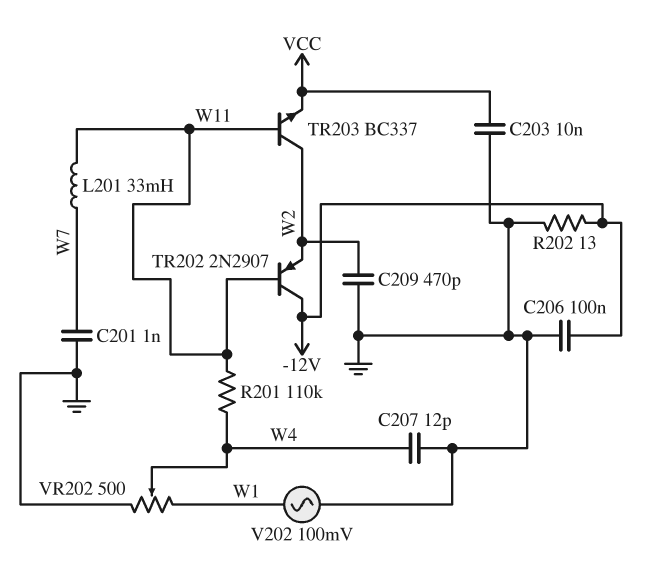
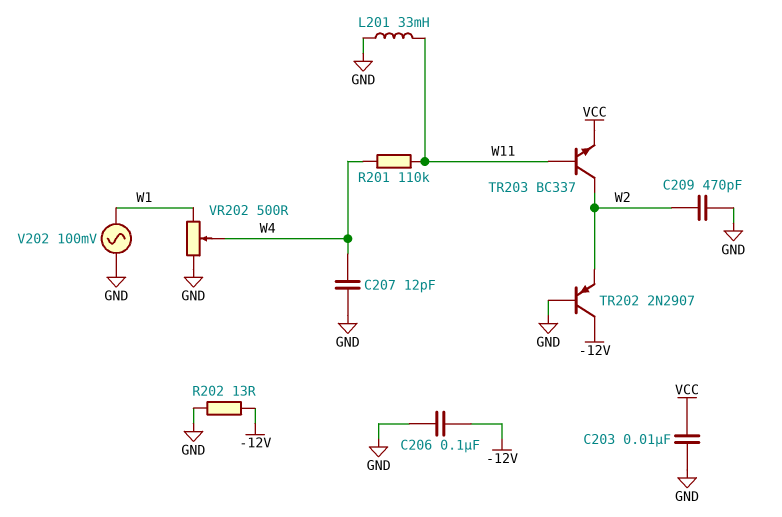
C201: 1nF (GND, W7) -> none
L201: 33mH (W7, W11) -> 33mH (GND, W11)
TR202: PNP 2N2907 (B W11, C -12V, E W2) -> PNP 2N2907 (B GND, C -12V, E W2)

